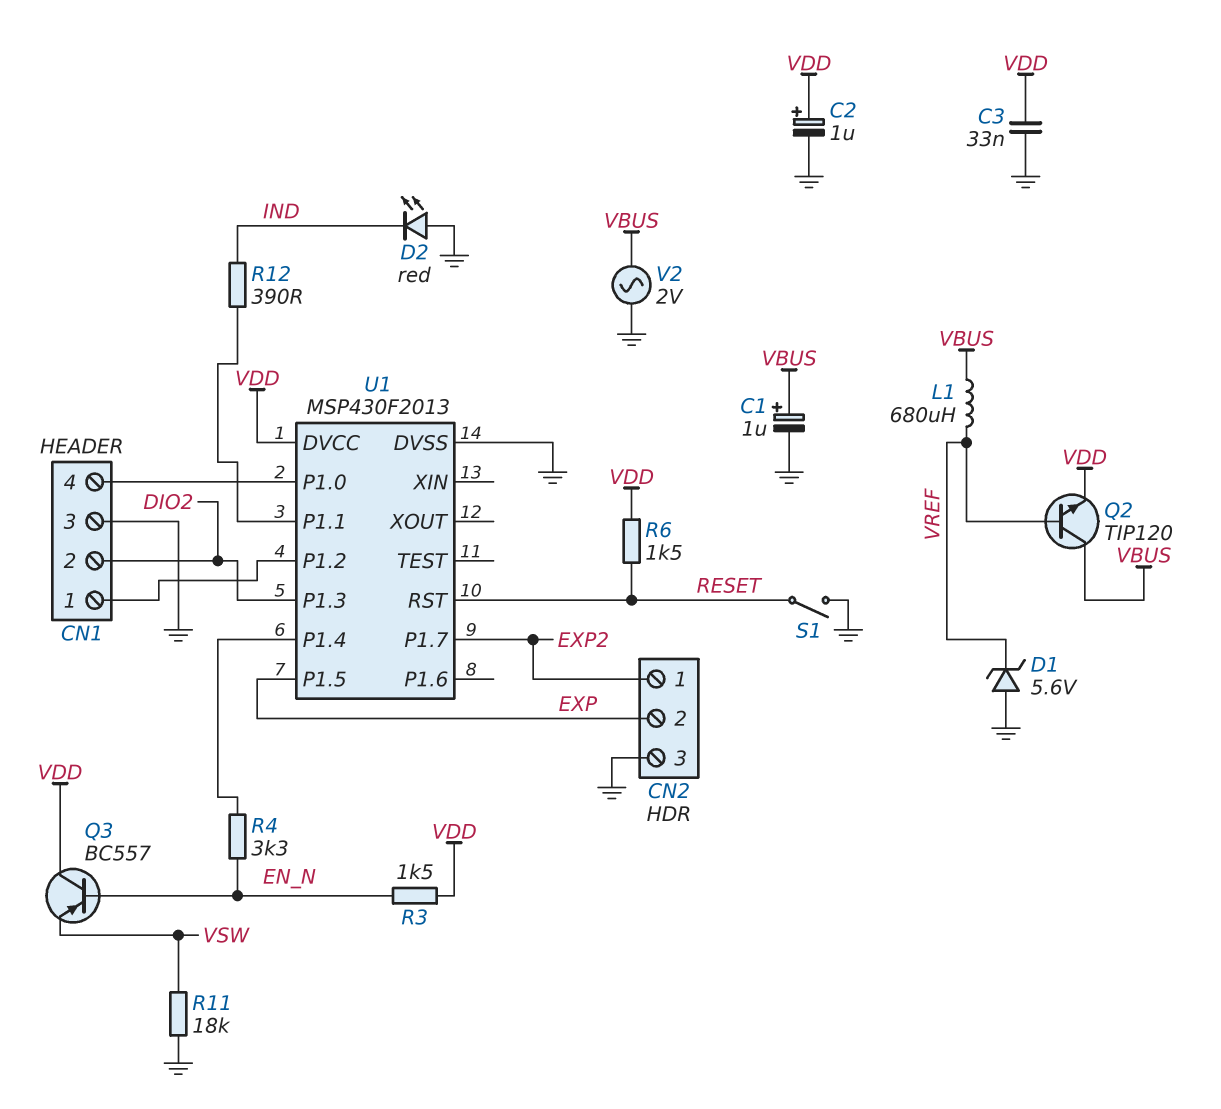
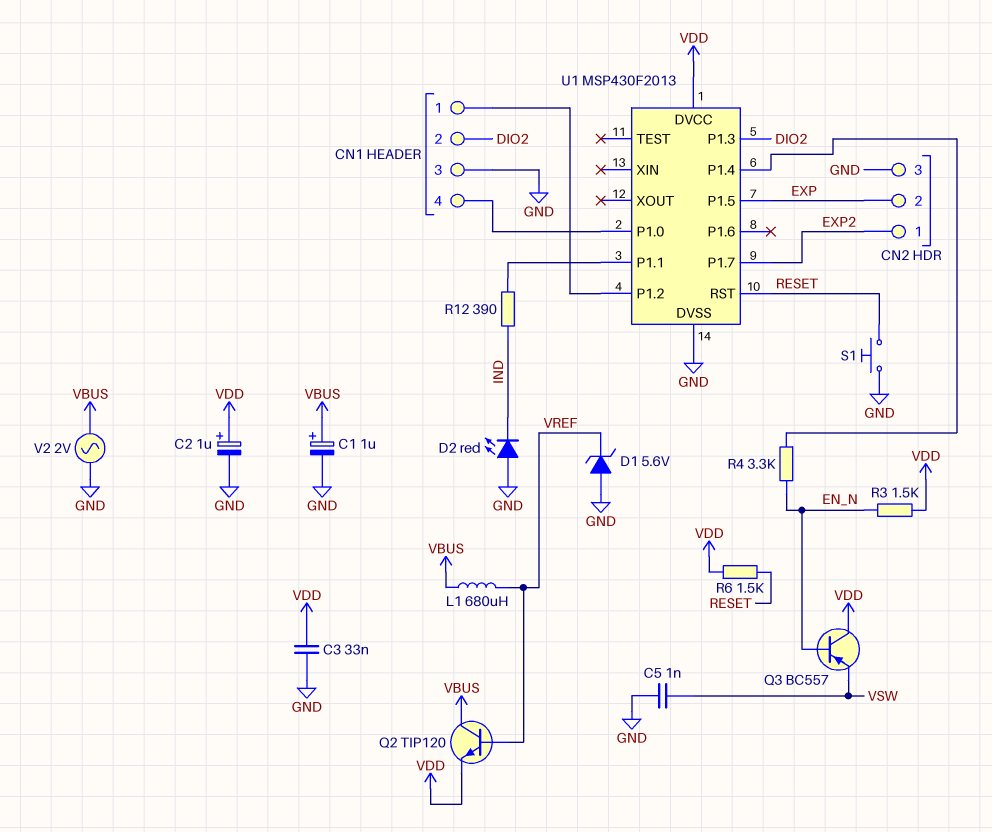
C5: none -> 1nF (GND, VSW)
R11: 18k (GND, VSW) -> none
S1: switch (GND, RESET) -> button (GND, RESET)

